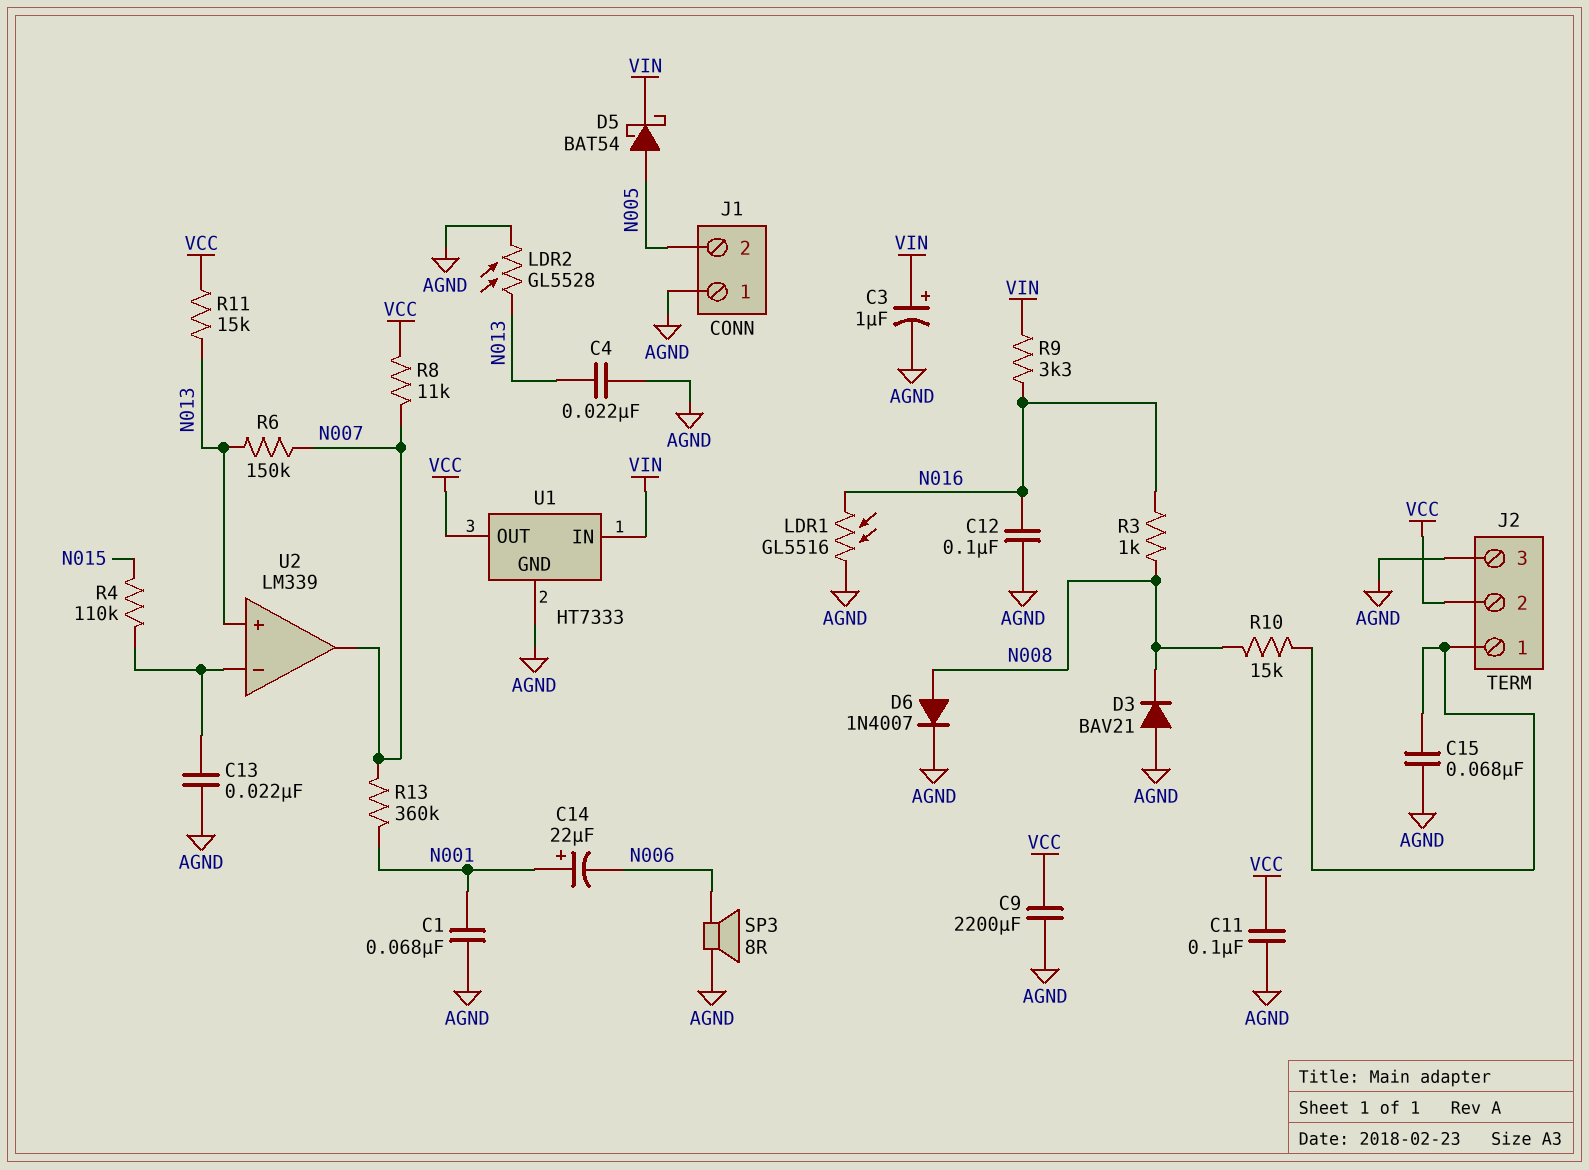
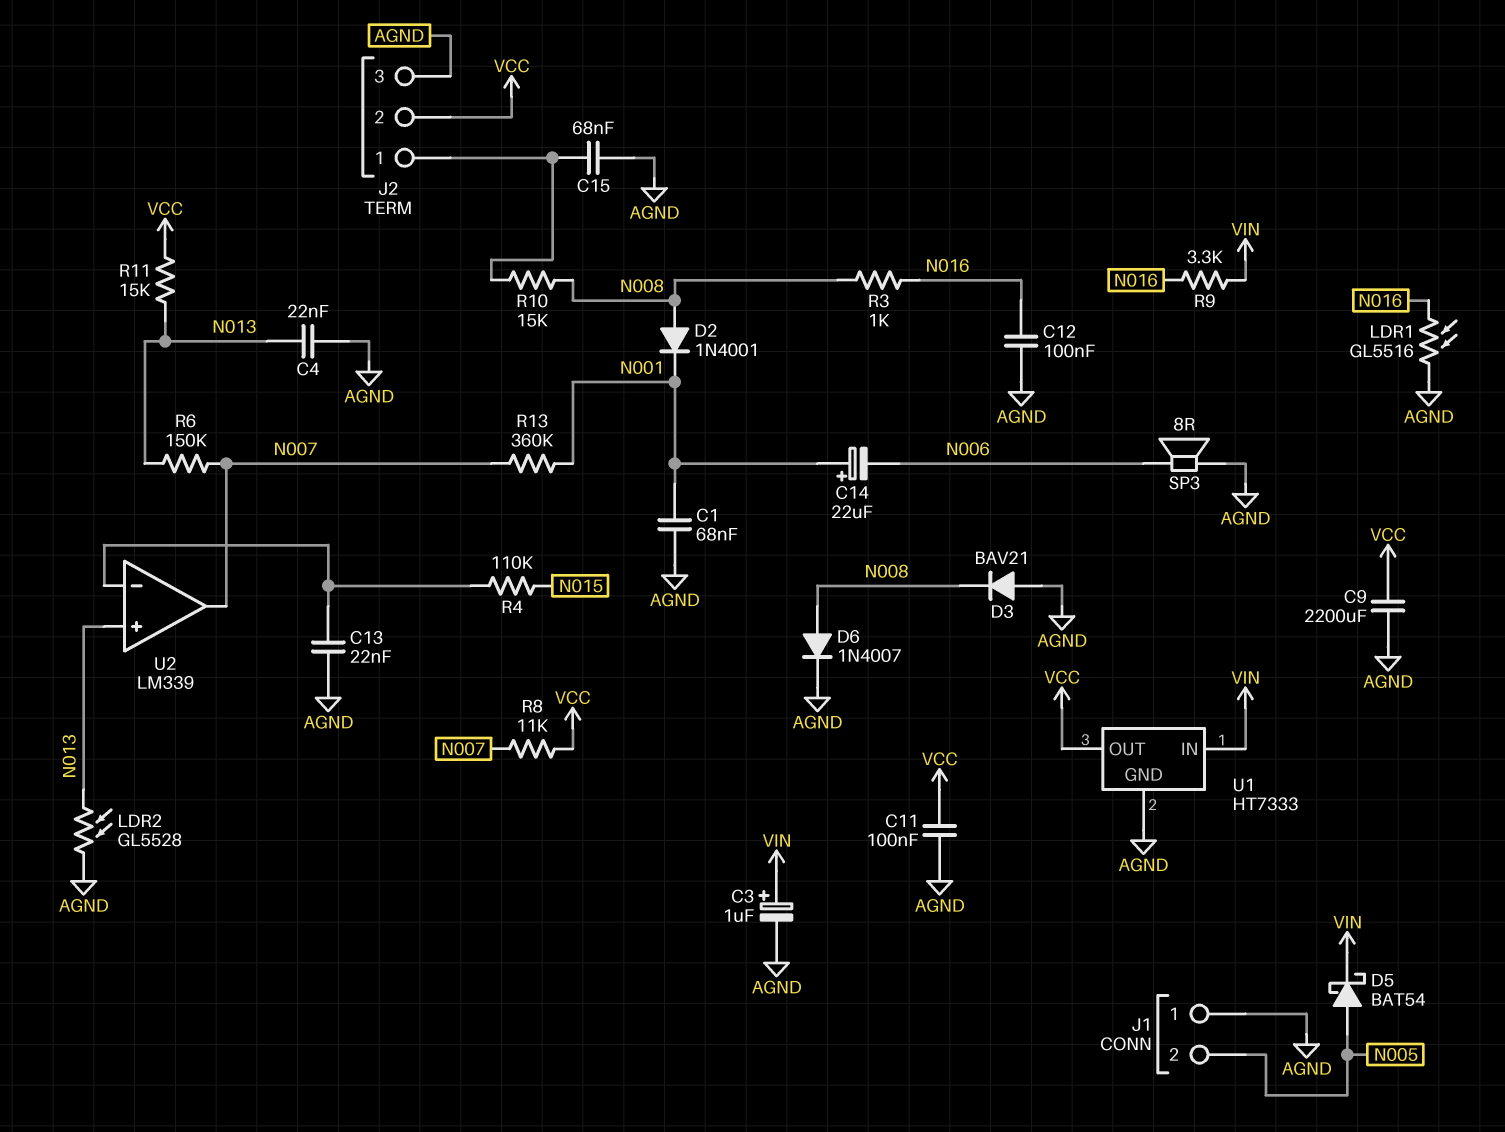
D2: none -> diode 1N4001 (A N008, K N001)

